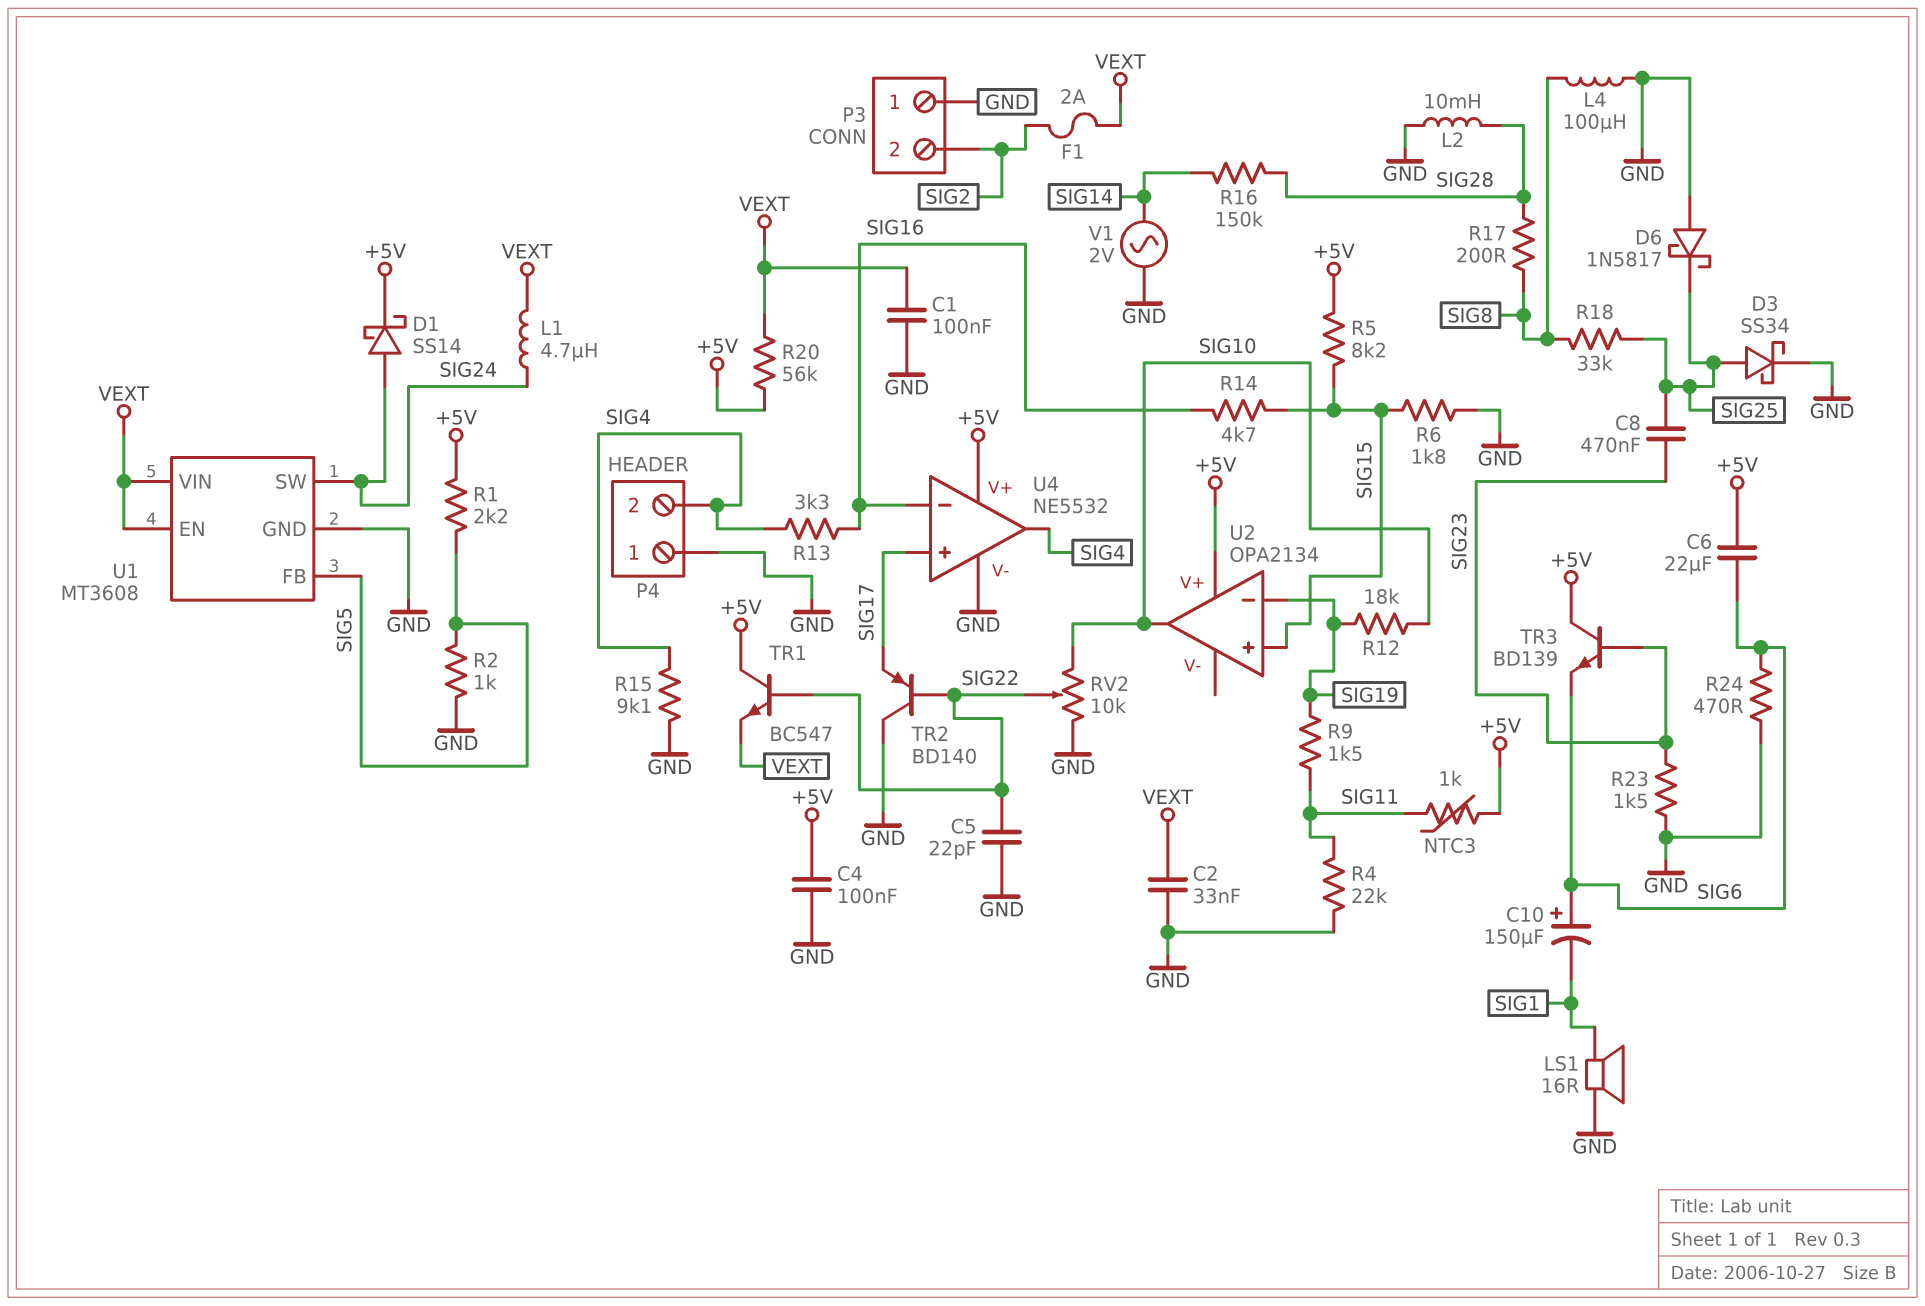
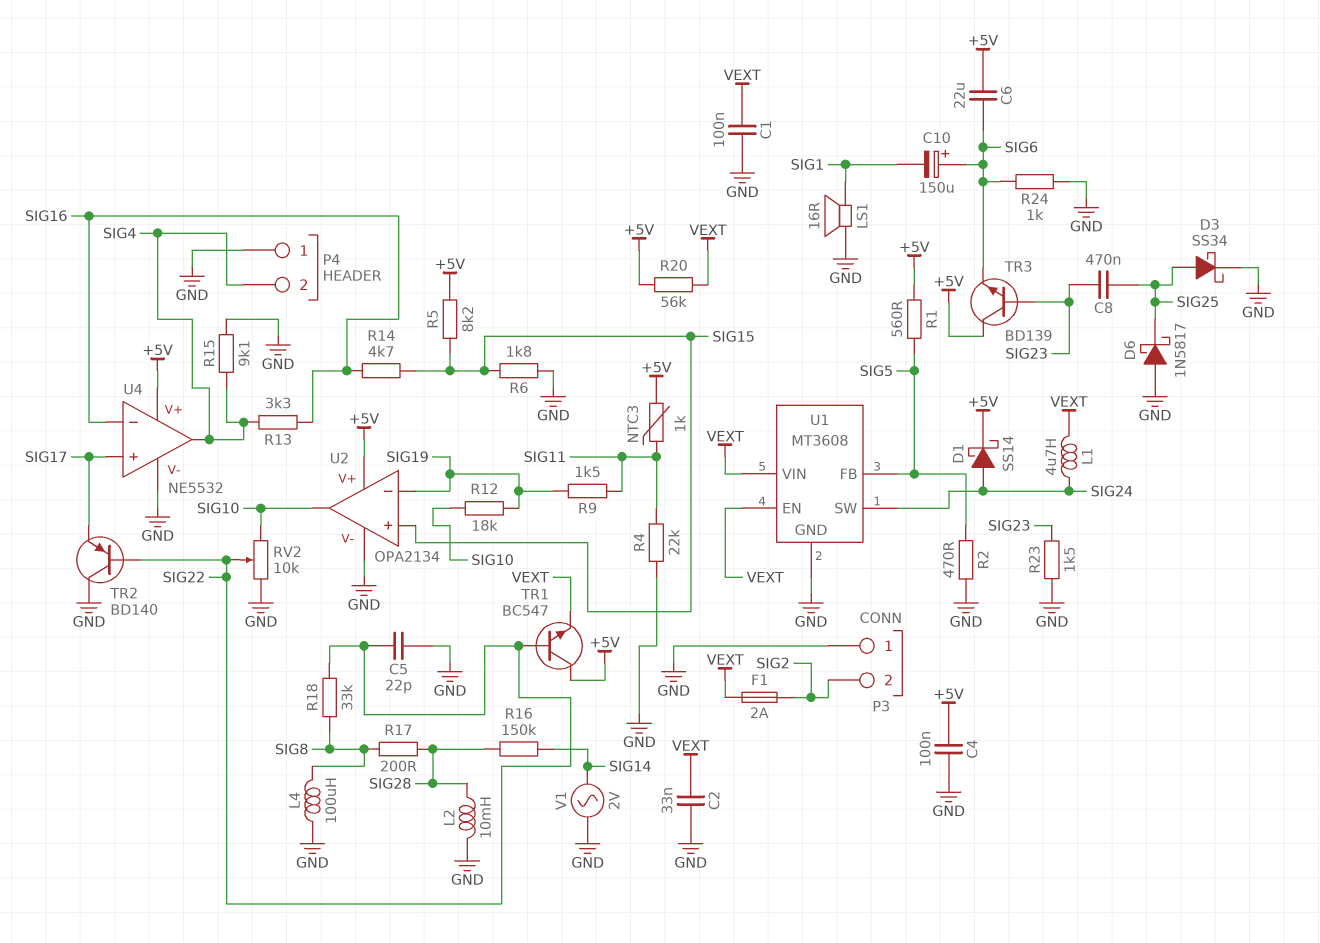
R1: 2.2k (+5V, SIG5) -> 560 (+5V, SIG5)
R2: 1k (GND, SIG5) -> 470 (GND, SIG5)
R18: 33k (SIG8, SIG25) -> 33k (SIG8, SIG22)
R24: 470 (GND, SIG6) -> 1k (GND, SIG6)
U2 pin V-: none -> GND

